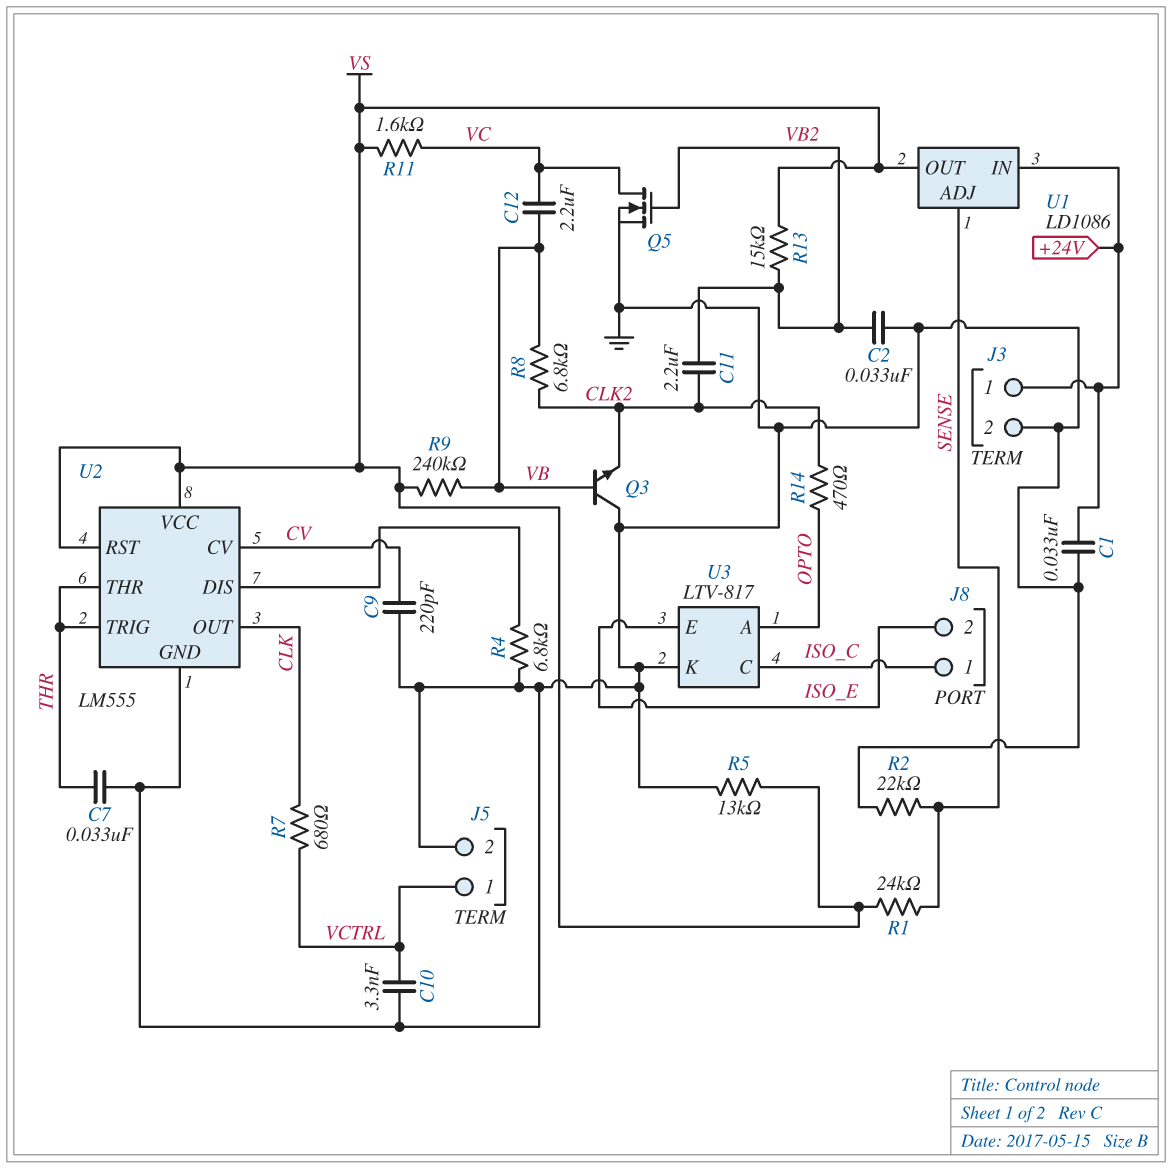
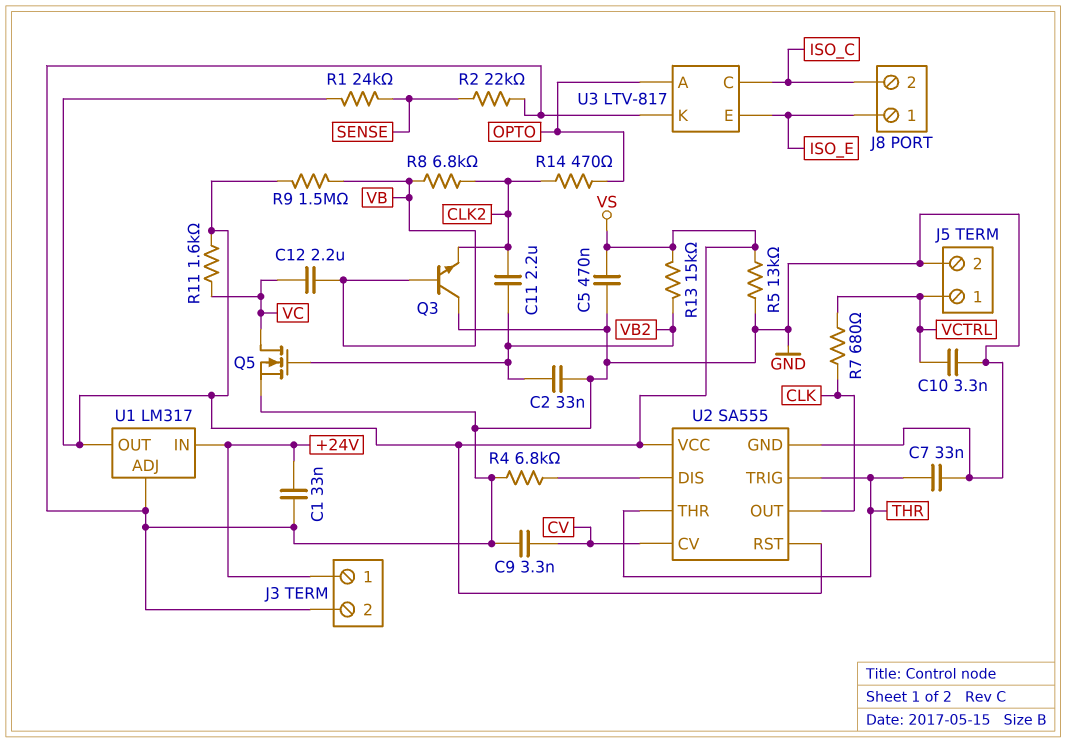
C5: none -> 470nF (GND, VS)
C9: 220pF (CV, GND) -> 3.3nF (CV, GND)
J8 pin 1: ISO_C -> ISO_E
J8 pin 2: ISO_E -> ISO_C
R9: 240k (VB, VS) -> 1.5M (VB, VS)
U1: LD1086 -> LM317
U1 pin ADJ: SENSE -> GND
U2: LM555 -> SA555

